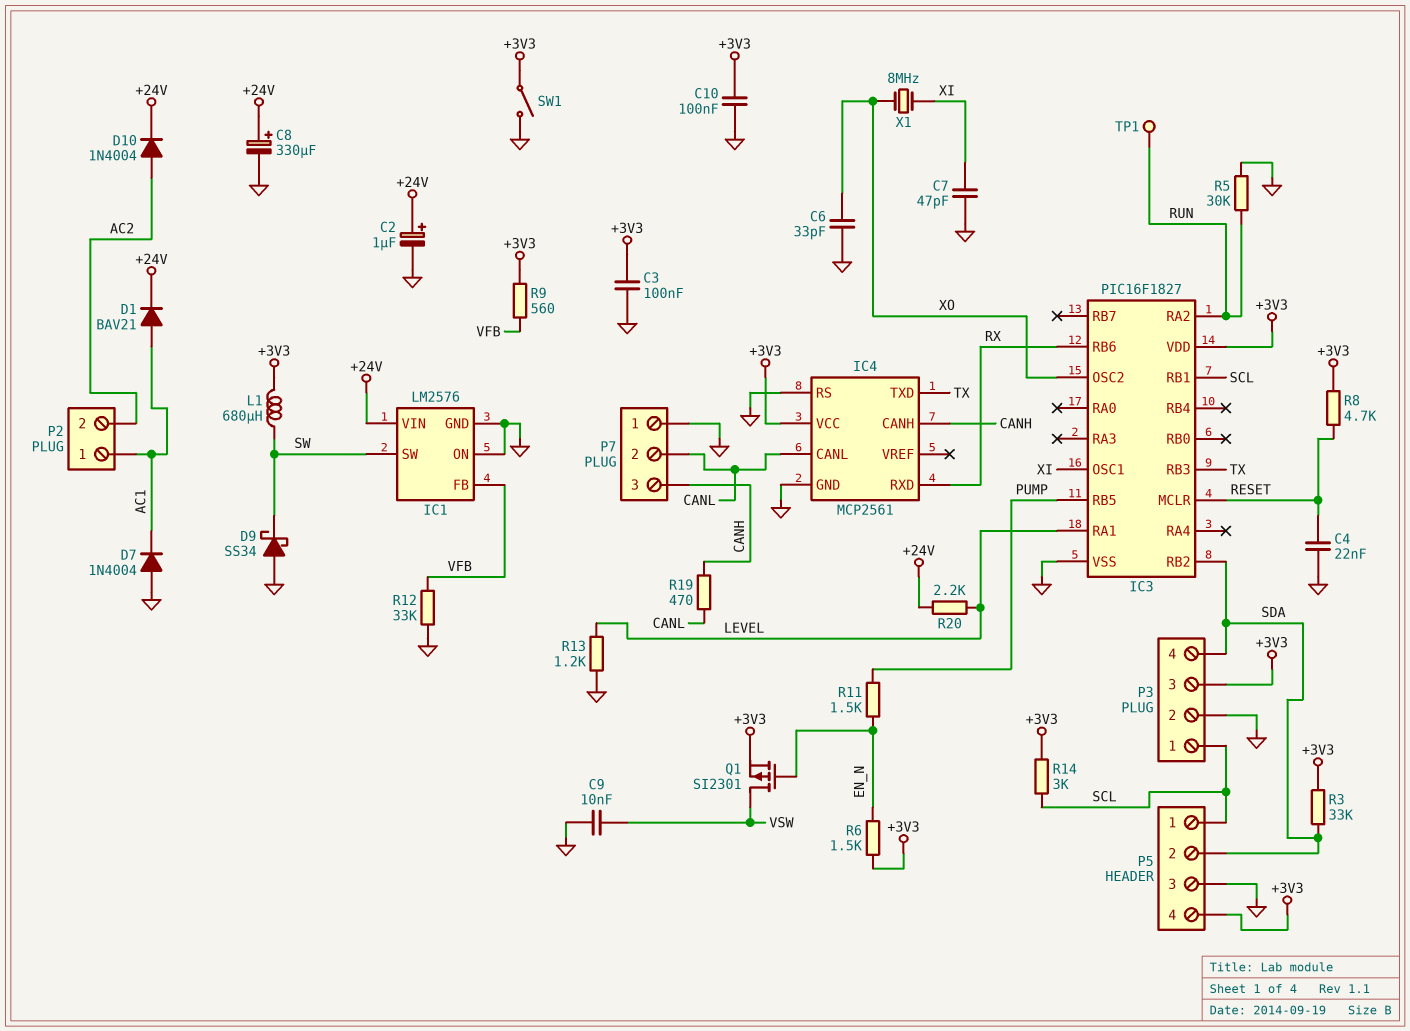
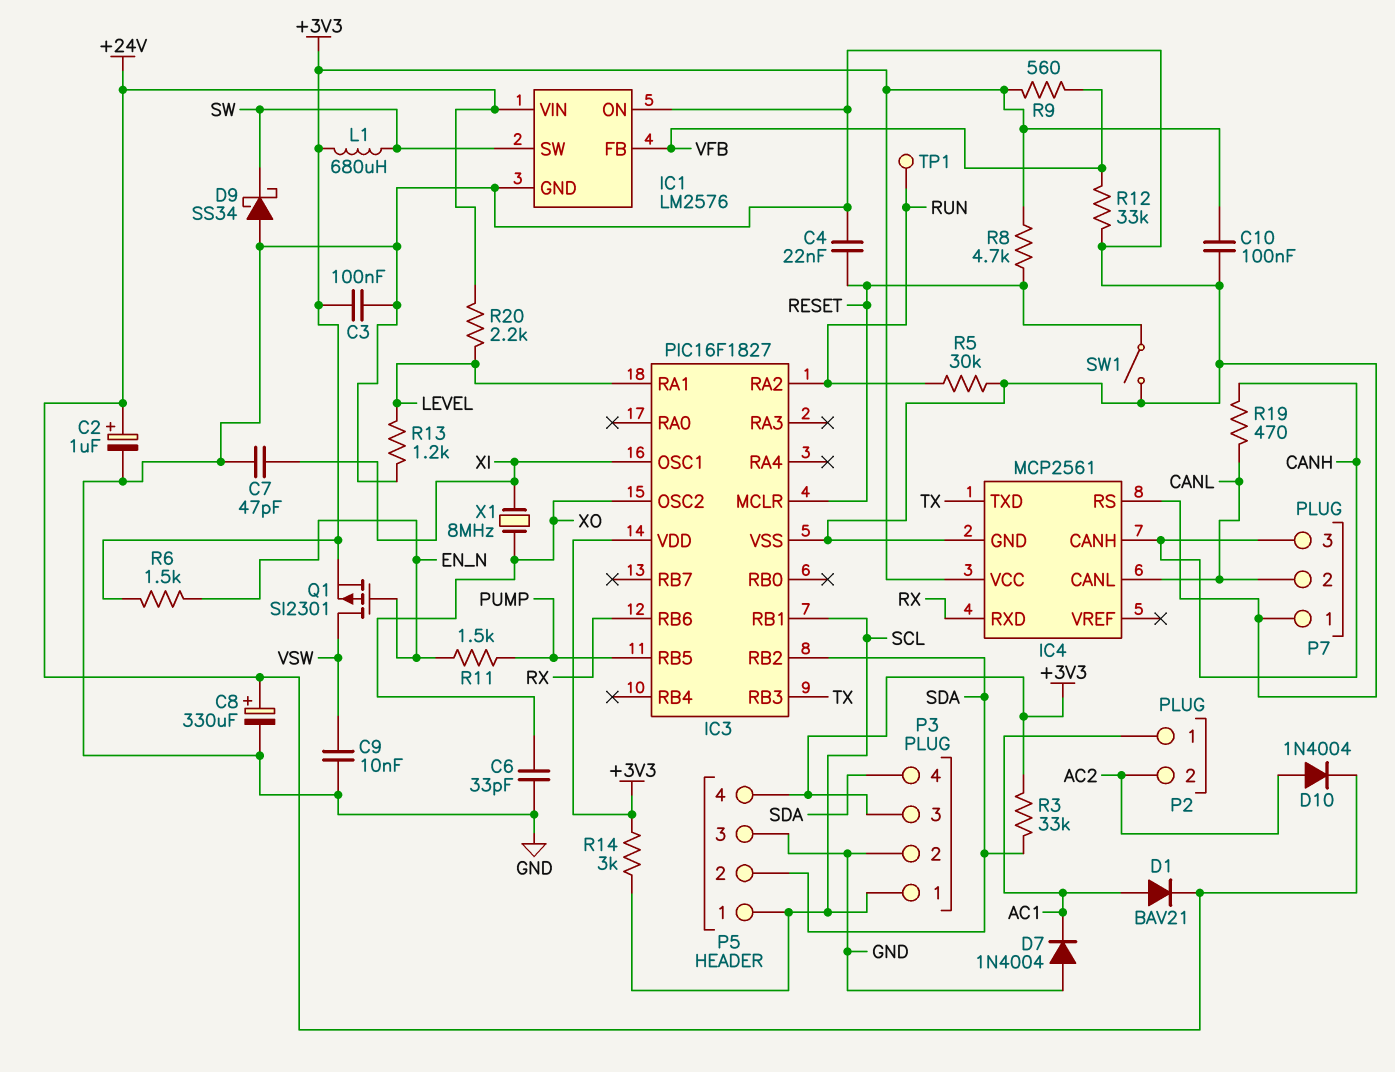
SW1: switch (+3V3, GND) -> switch (GND, RESET)

